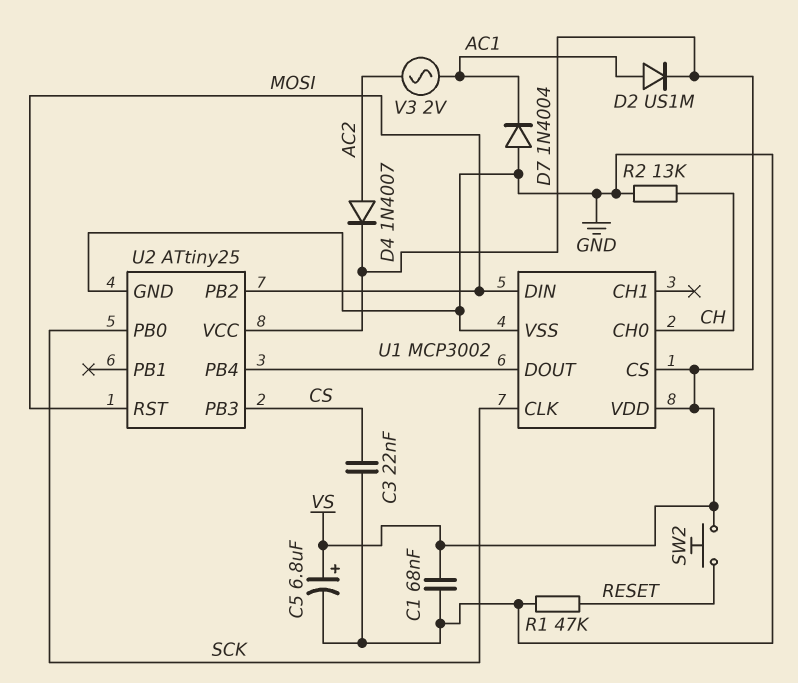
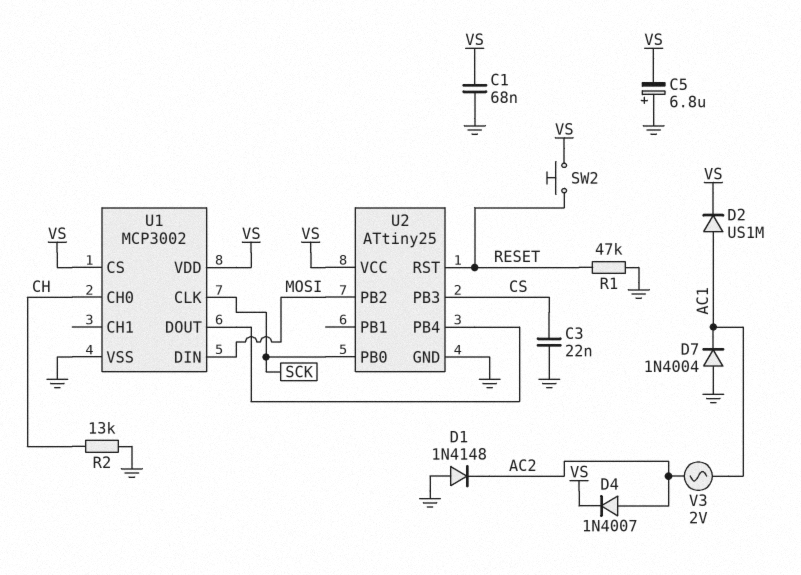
C5: 6.8uF (plus VS, minus GND) -> 6.8uF (plus GND, minus VS)
D1: none -> diode 1N4148 (A GND, K AC2)
U2 pin RST: MOSI -> RESET

